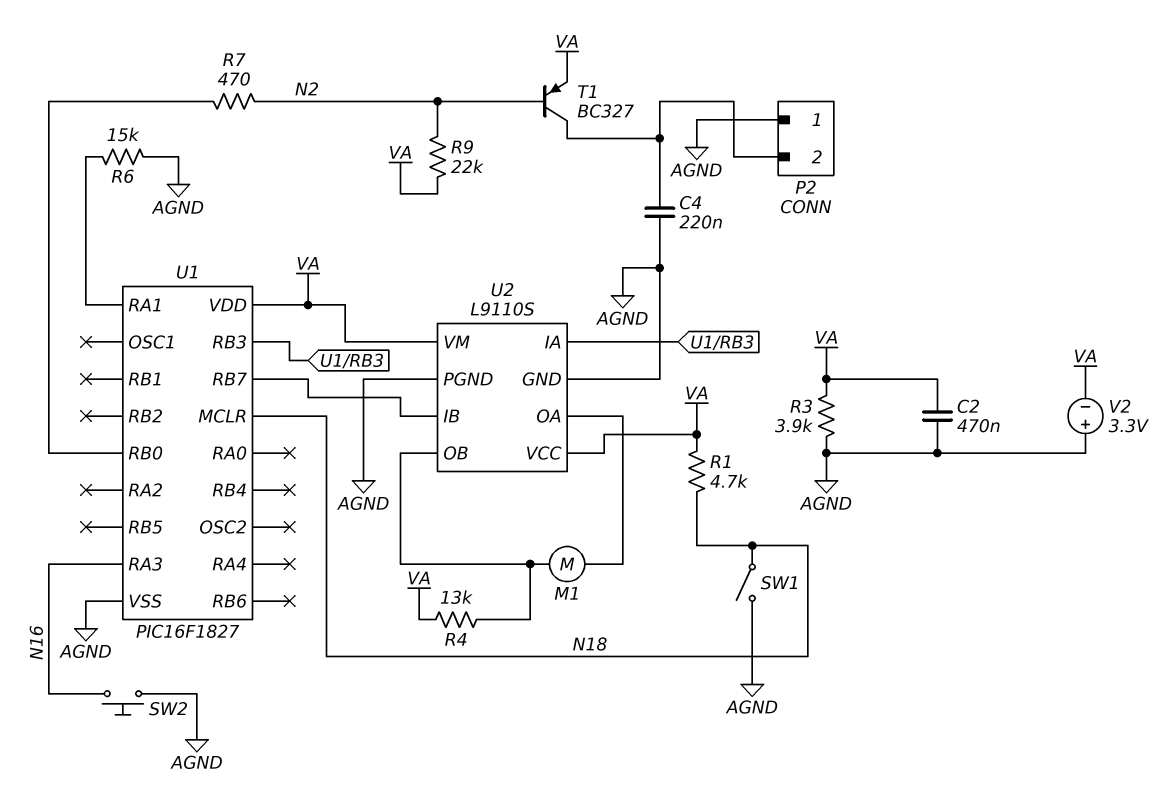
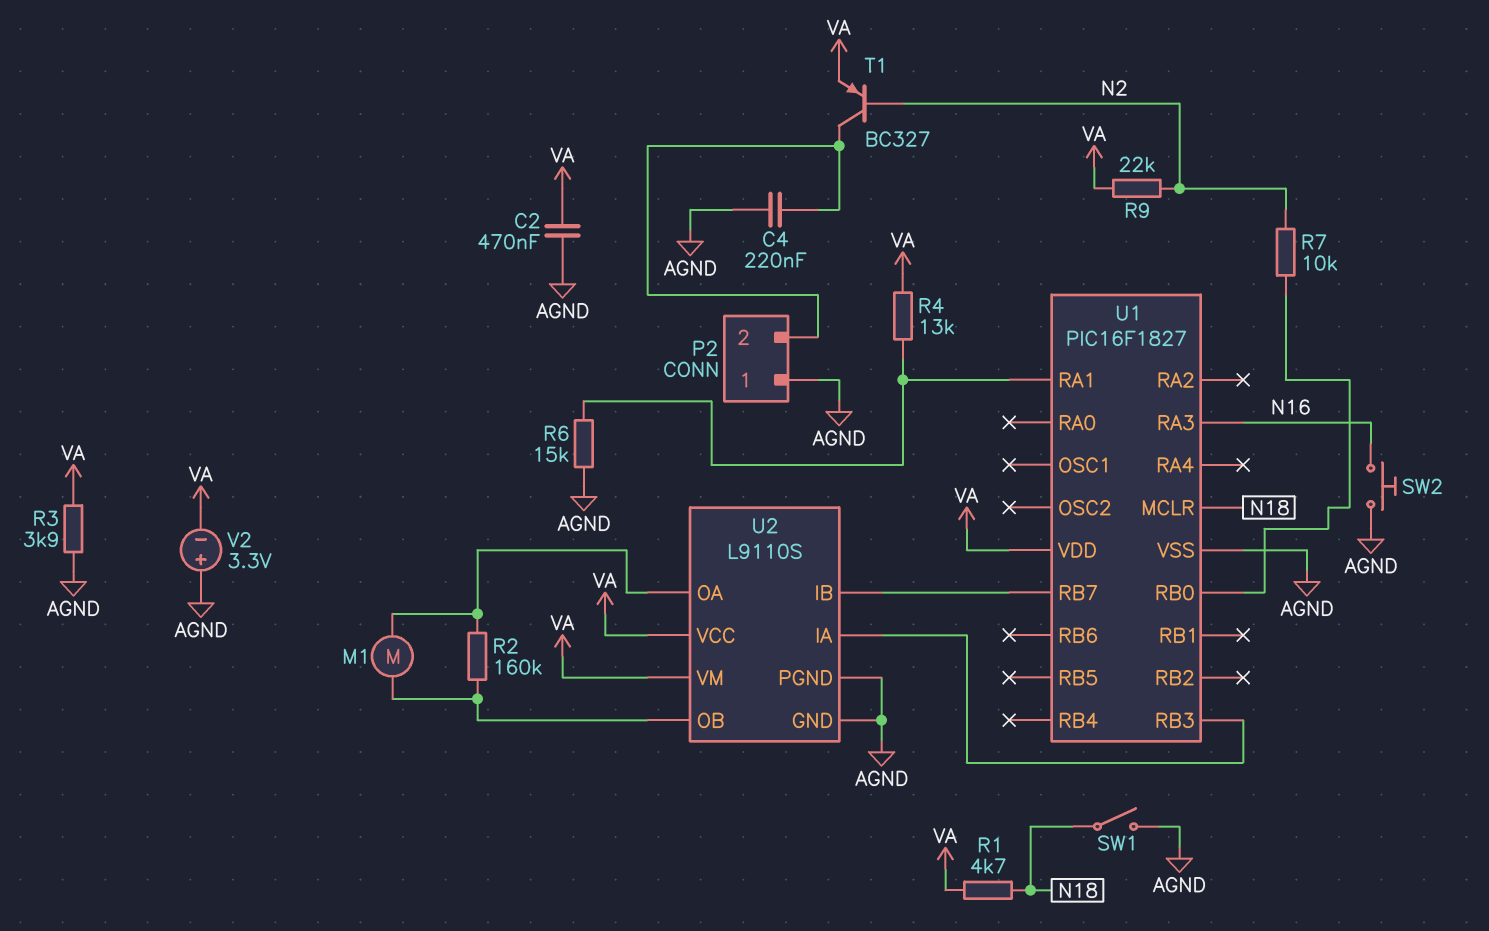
R2: none -> 160k (U2/OA, U2/OB)
R4: 13k (U2/OB, VA) -> 13k (U1/RA1, VA)
R7: 470 (N2, U1/RB0) -> 10k (N2, U1/RB0)

